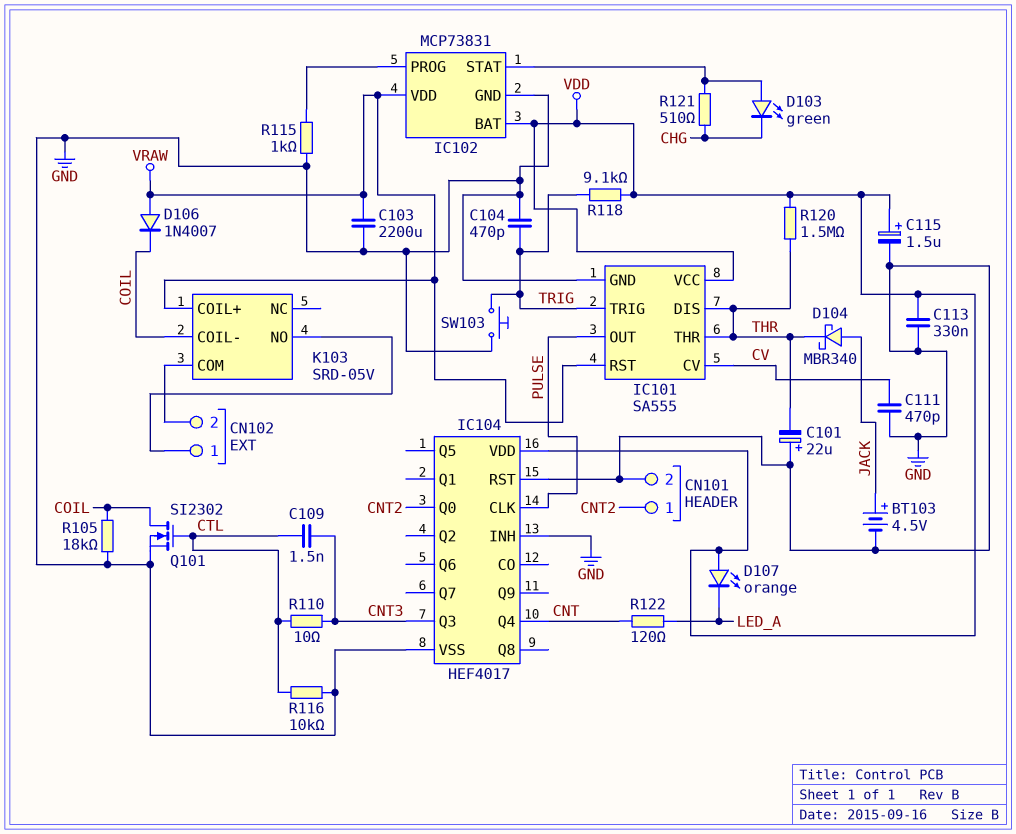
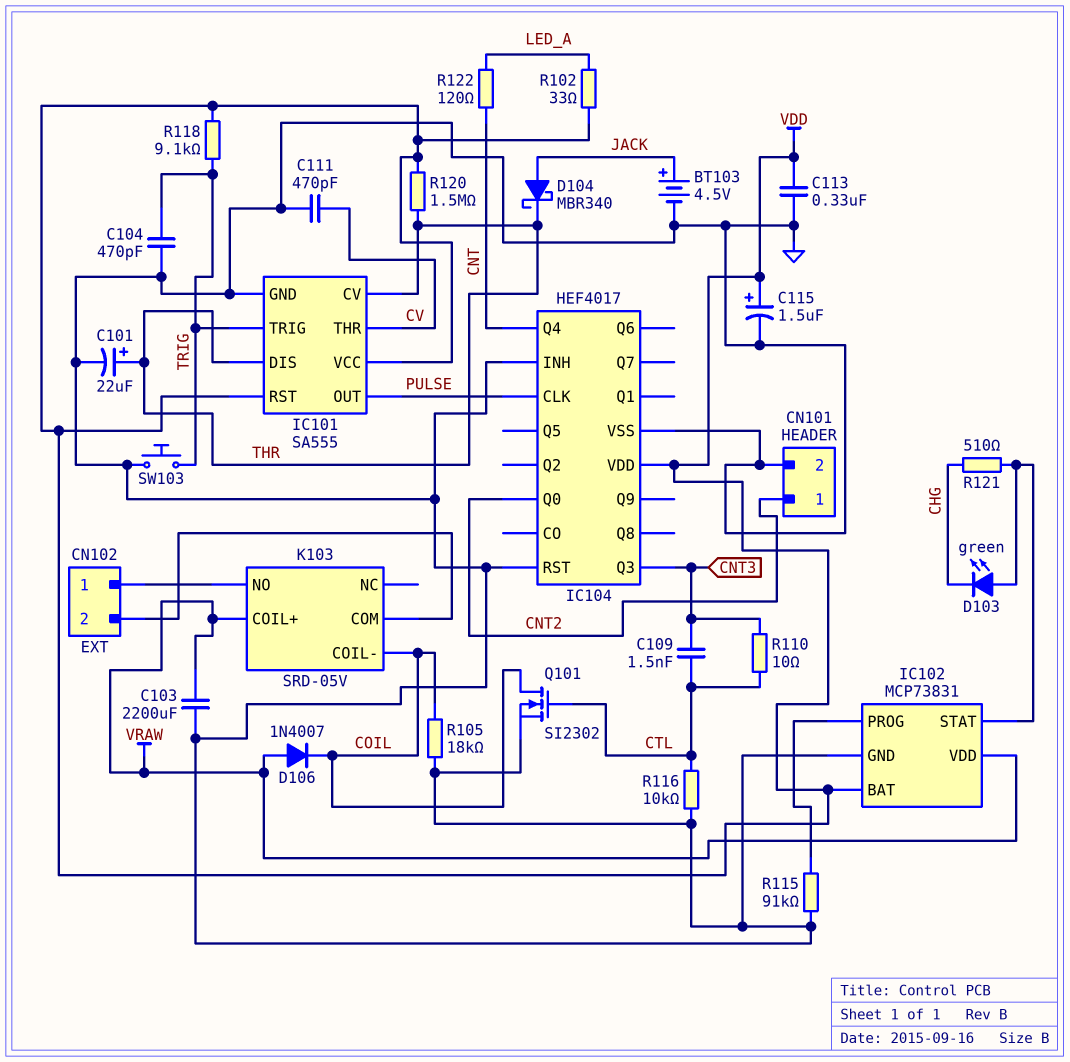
C101: 22uF (plus GND, minus THR) -> 22uF (plus THR, minus GND)
D107: LED orange (A VDD, K LED_A) -> none
IC101 pin CV: CV -> THR
IC101 pin RST: VRAW -> VDD
IC101 pin THR: THR -> CV
R102: none -> 33 (LED_A, VDD)
R115: 1k (GND, IC102/PROG) -> 91k (GND, IC102/PROG)

